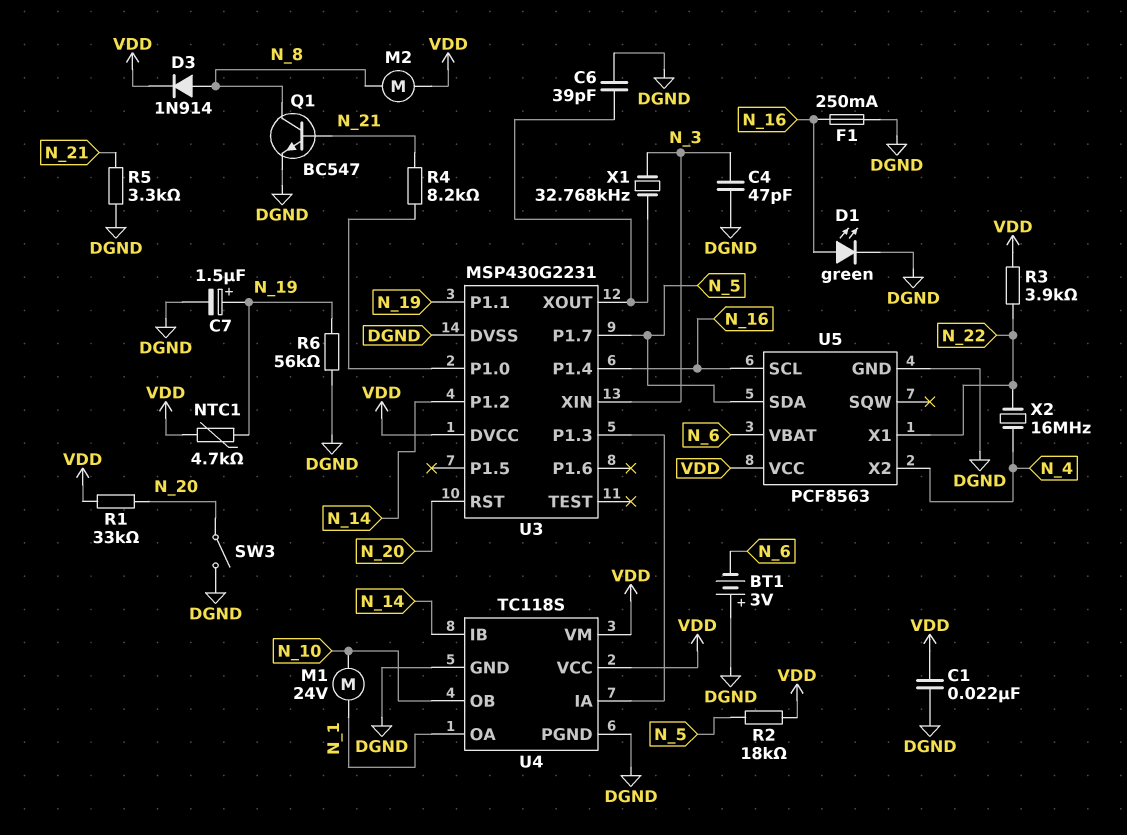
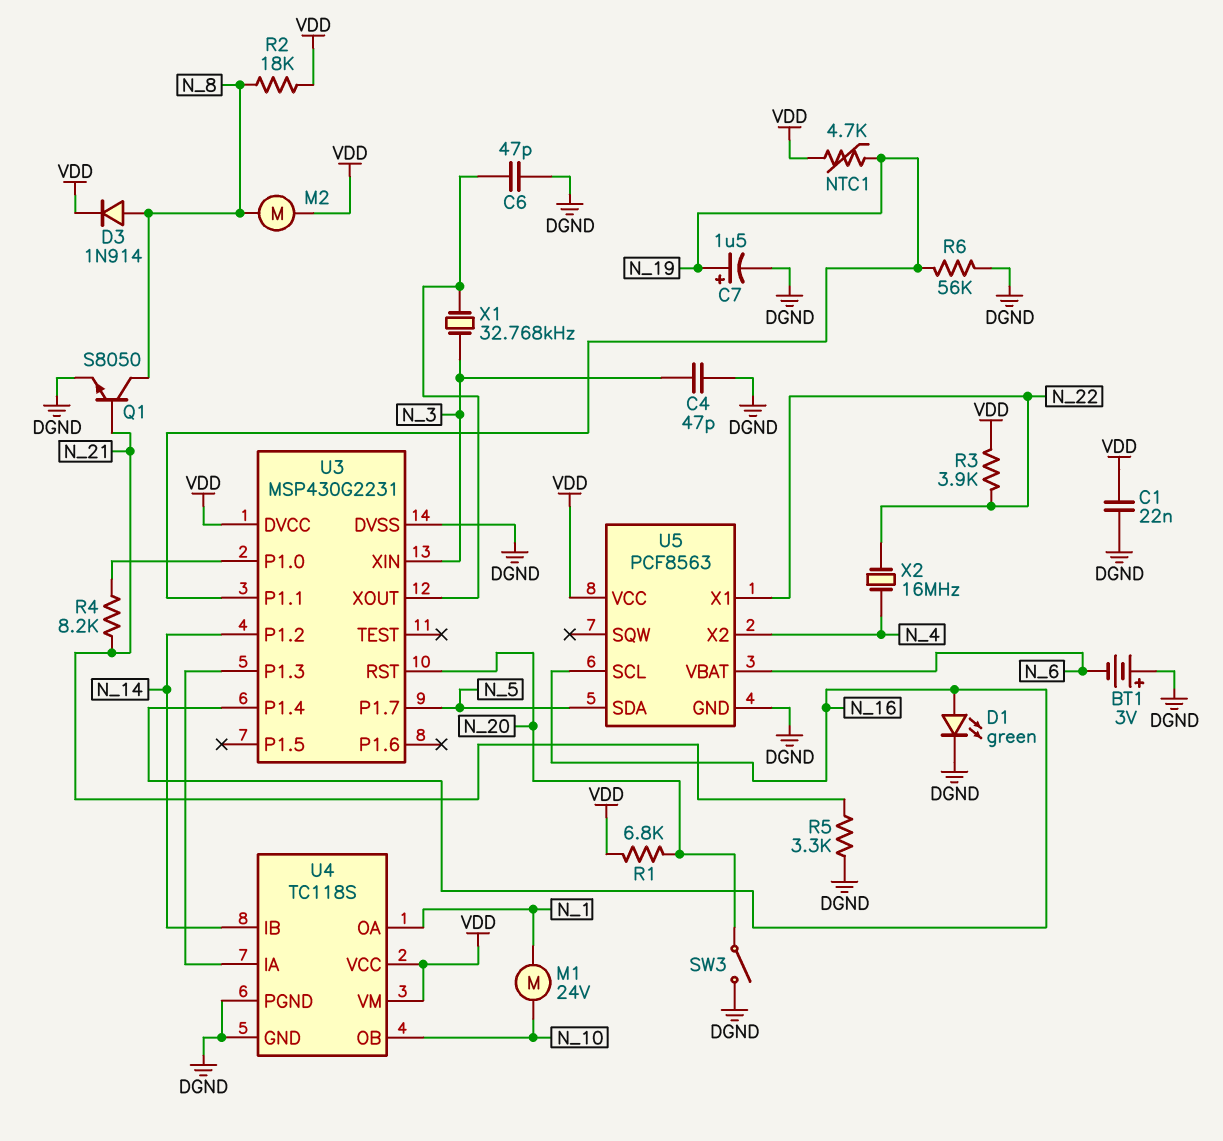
C6: 39pF (DGND, U3/XOUT) -> 47pF (DGND, U3/XOUT)
F1: 250mA (DGND, N_16) -> none
Q1: NPN BC547 (B N_21, C N_8, E DGND) -> NPN S8050 (B N_21, C N_8, E DGND)
R1: 33k (N_20, VDD) -> 6.8k (N_20, VDD)
R2: 18k (N_5, VDD) -> 18k (N_8, VDD)

